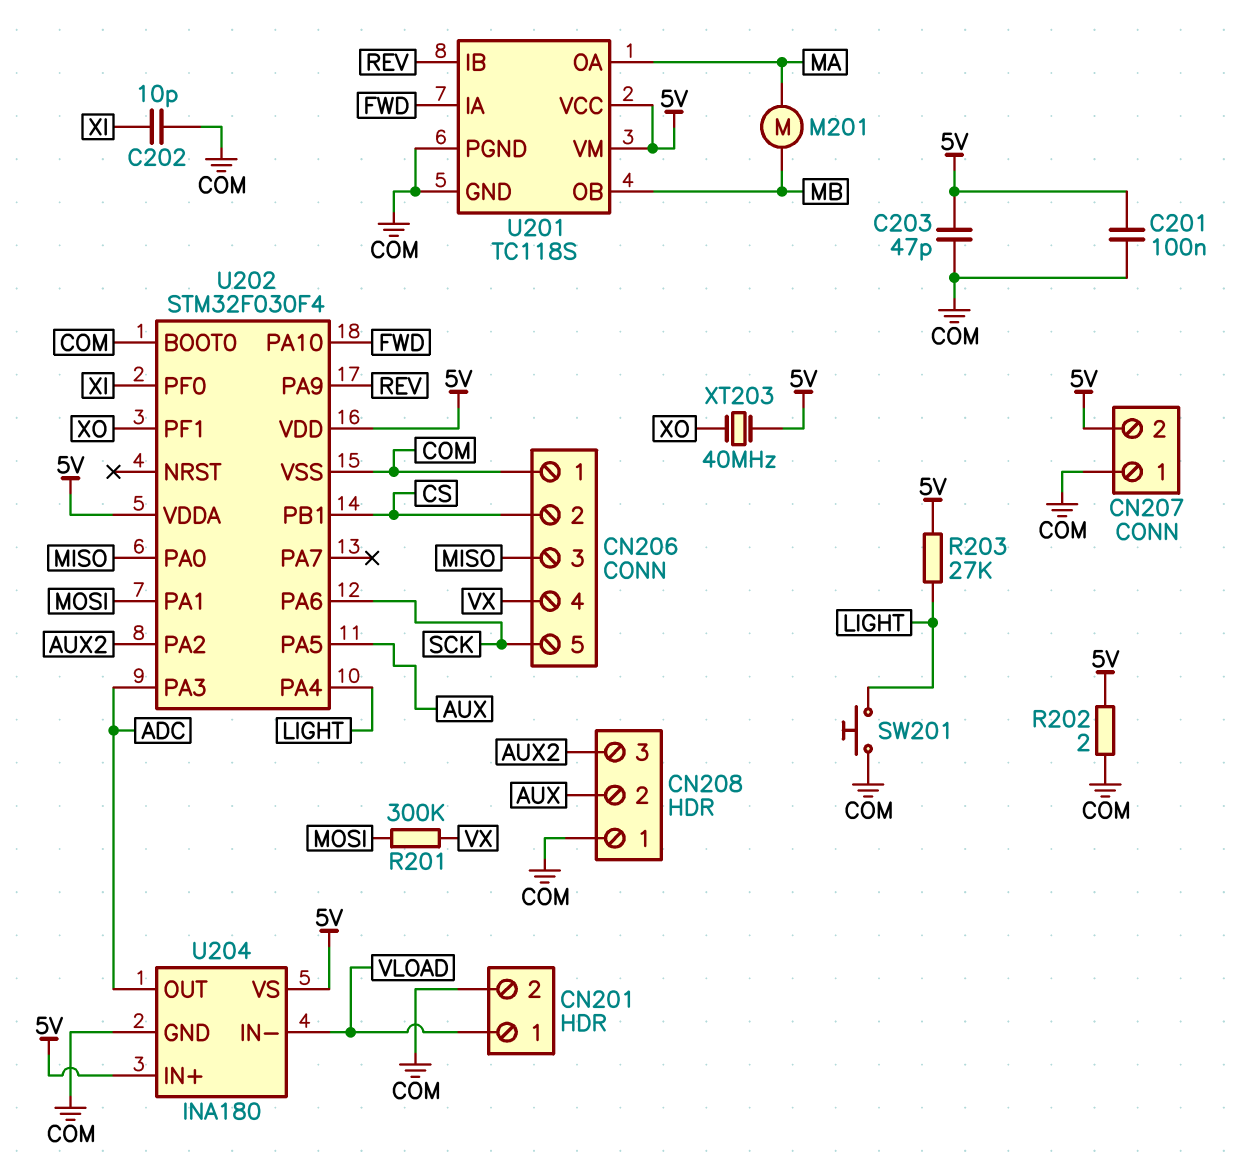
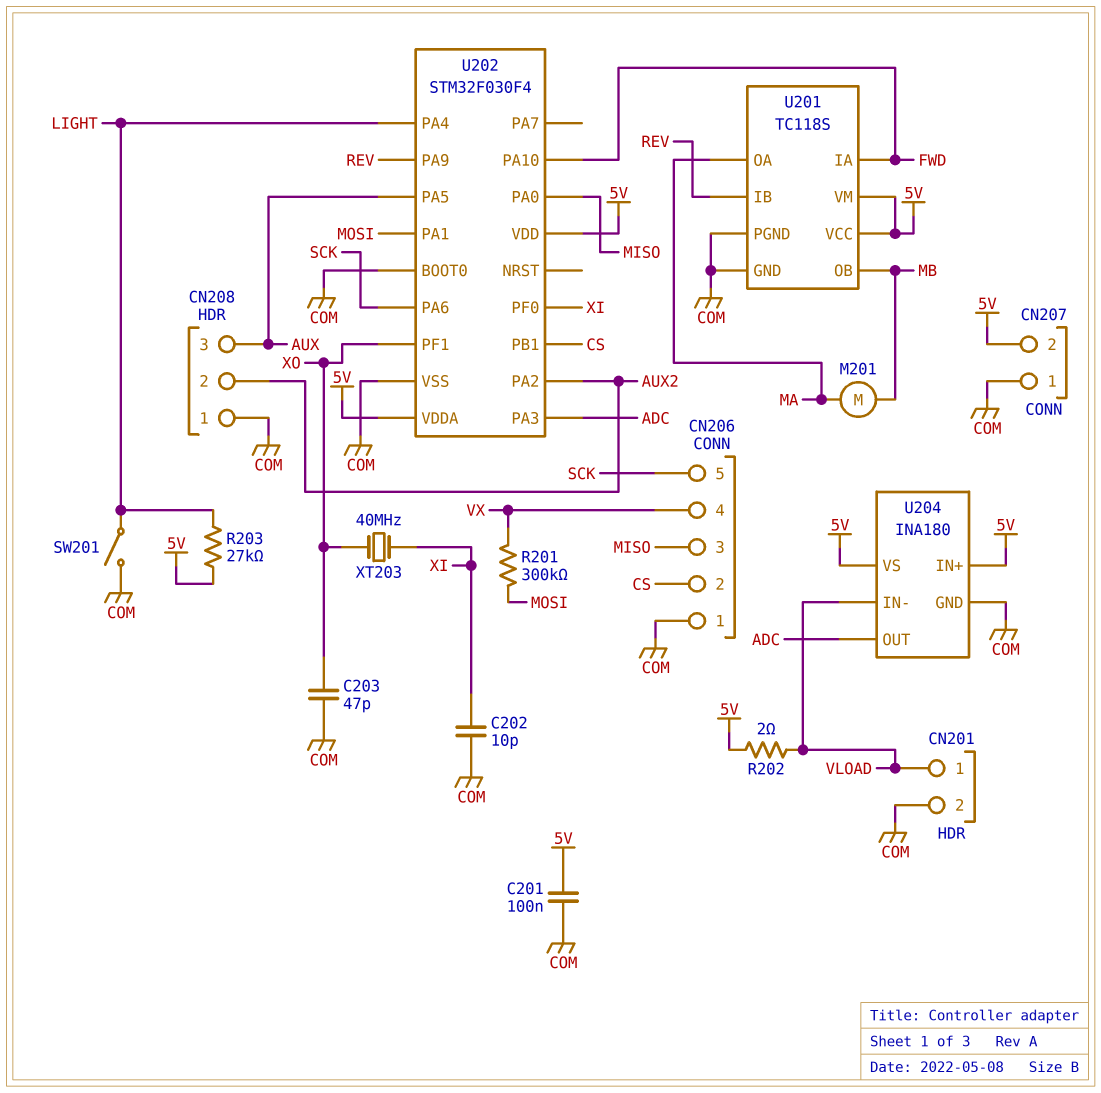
C203: 47pF (5V, COM) -> 47pF (COM, XO)
CN208 pin 2: AUX -> AUX2
CN208 pin 3: AUX2 -> AUX
R202: 2 (5V, COM) -> 2 (5V, VLOAD)
SW201: button (COM, LIGHT) -> switch (COM, LIGHT)
XT203: 40MHz (5V, XO) -> 40MHz (XI, XO)

